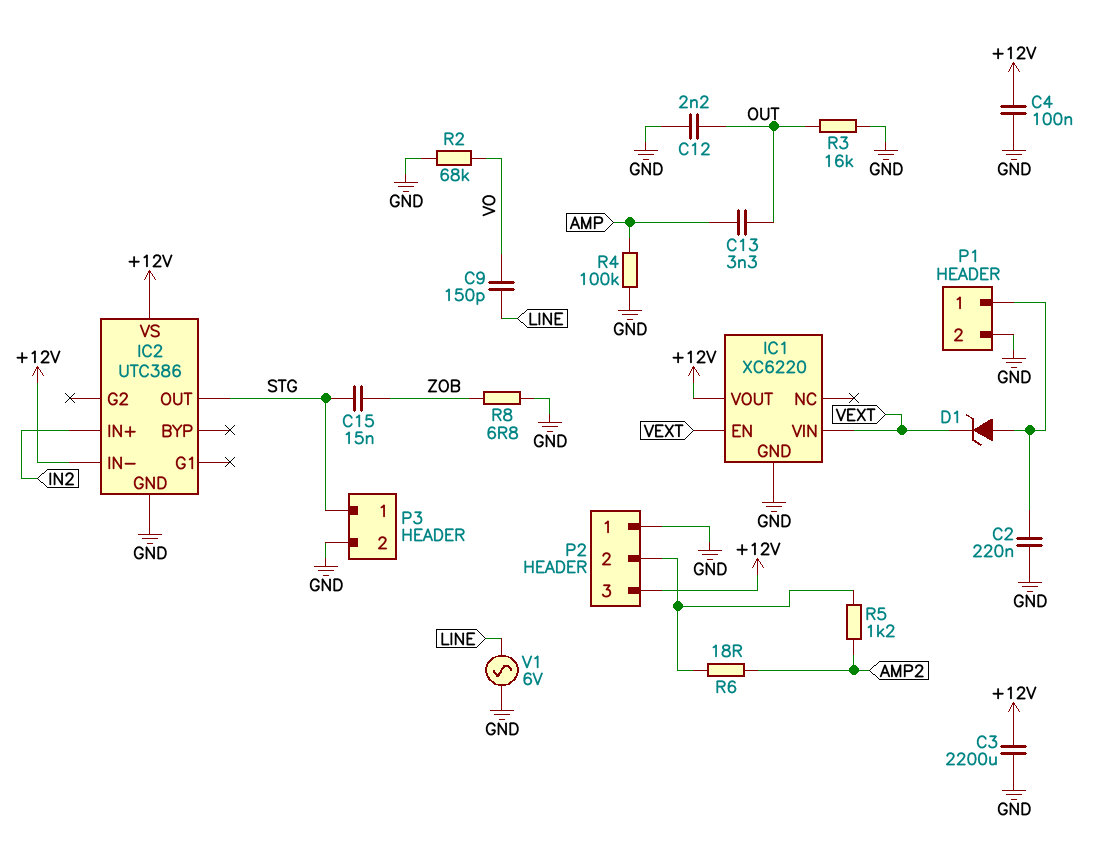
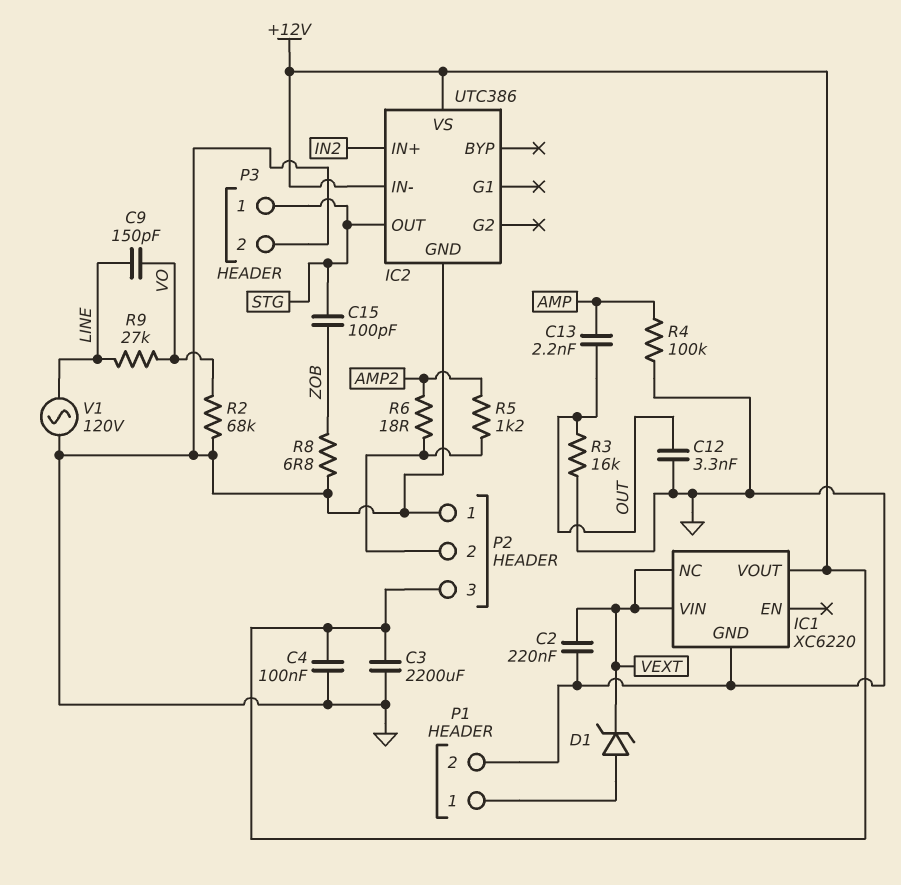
C2: 220nF (GND, P1/1) -> 220nF (GND, VEXT)
C12: 2.2nF (GND, OUT) -> 3.3nF (GND, OUT)
C13: 3.3nF (AMP, OUT) -> 2.2nF (AMP, OUT)
C15: 15nF (STG, ZOB) -> 100pF (STG, ZOB)
IC1 pin EN: VEXT -> none
IC1 pin NC: none -> VEXT
R9: none -> 27k (LINE, VO)
V1: AC 6V (GND, LINE) -> AC 120V (GND, LINE)

